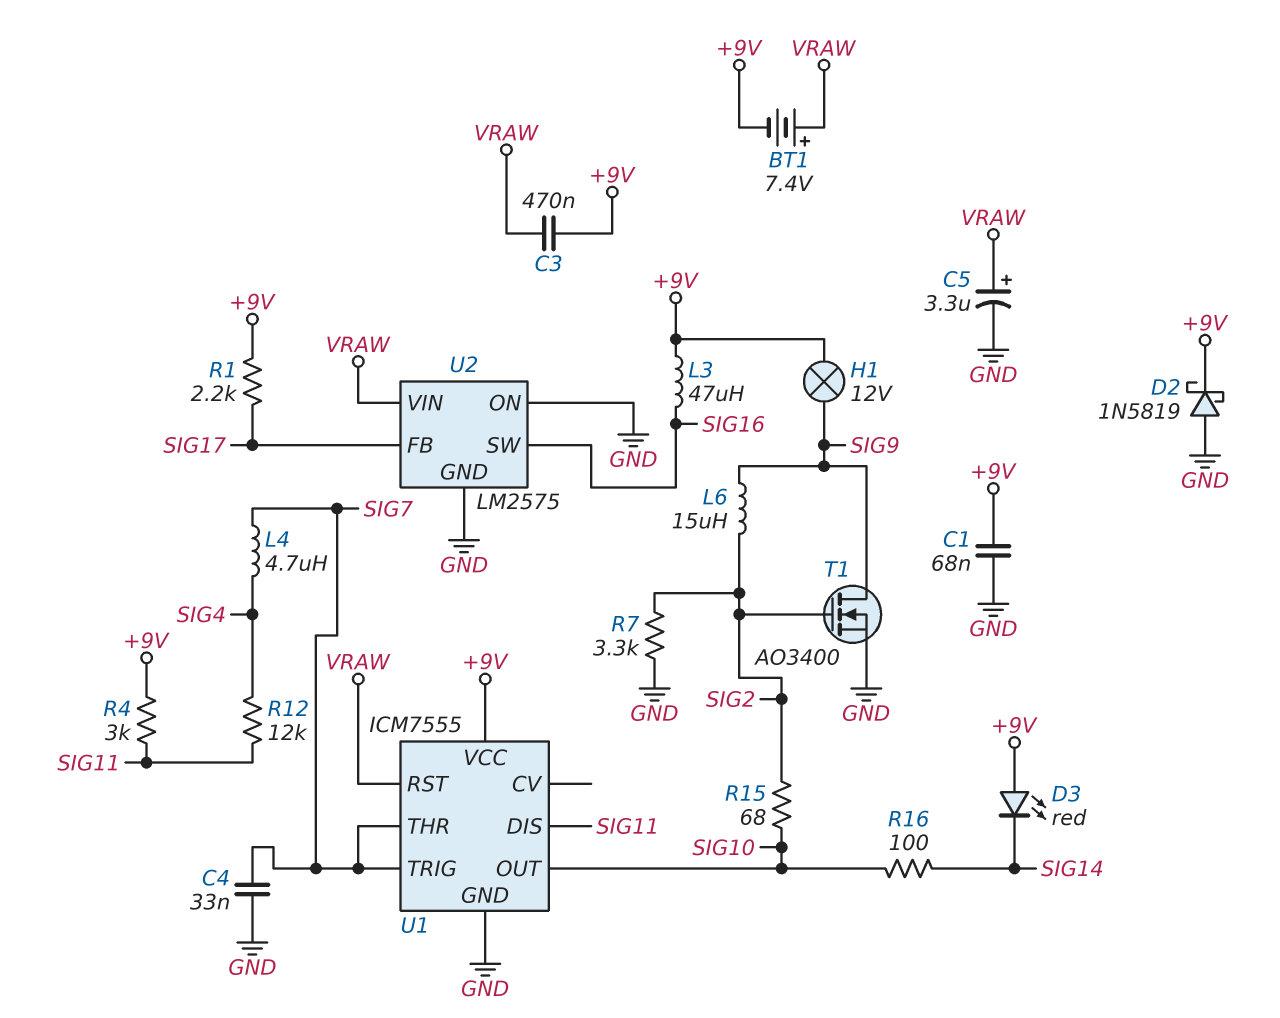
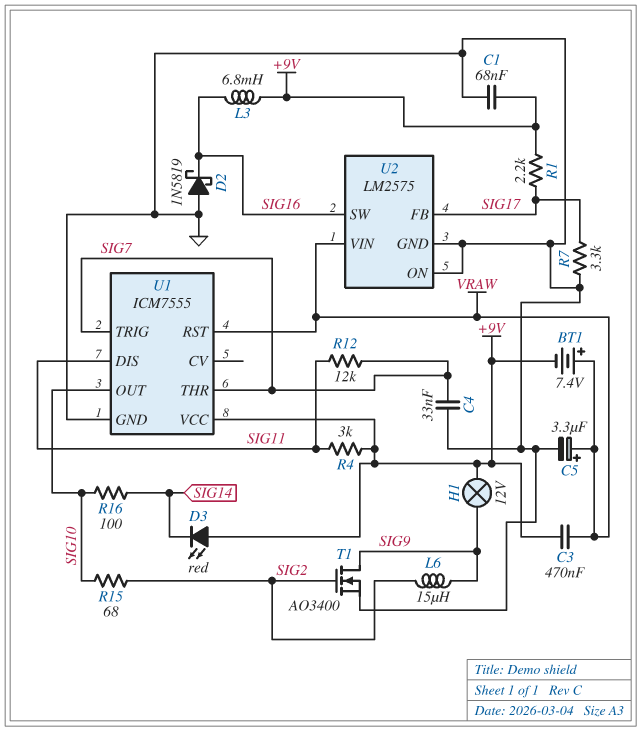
D2: schottky 1N5819 (A GND, K +9V) -> schottky 1N5819 (A GND, K SIG16)
L3: 47uH (+9V, SIG16) -> 6.8mH (+9V, SIG16)
L4: 4.7uH (SIG4, SIG7) -> none
R7: 3.3k (GND, SIG2) -> 3.3k (GND, SIG17)
R12: 12k (SIG4, SIG11) -> 12k (SIG7, SIG11)

